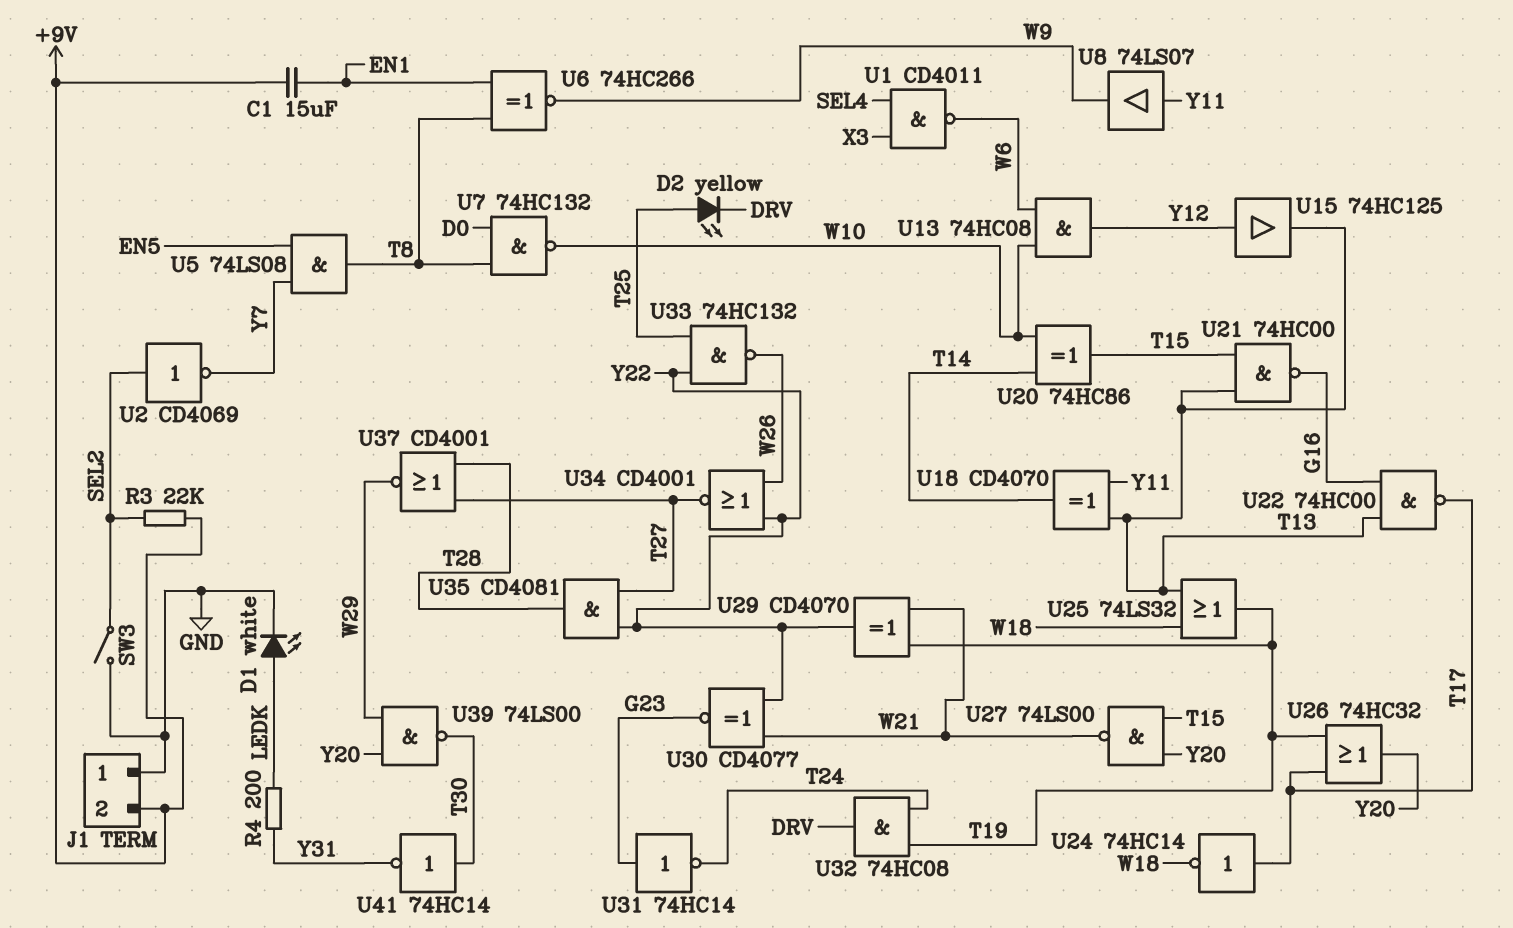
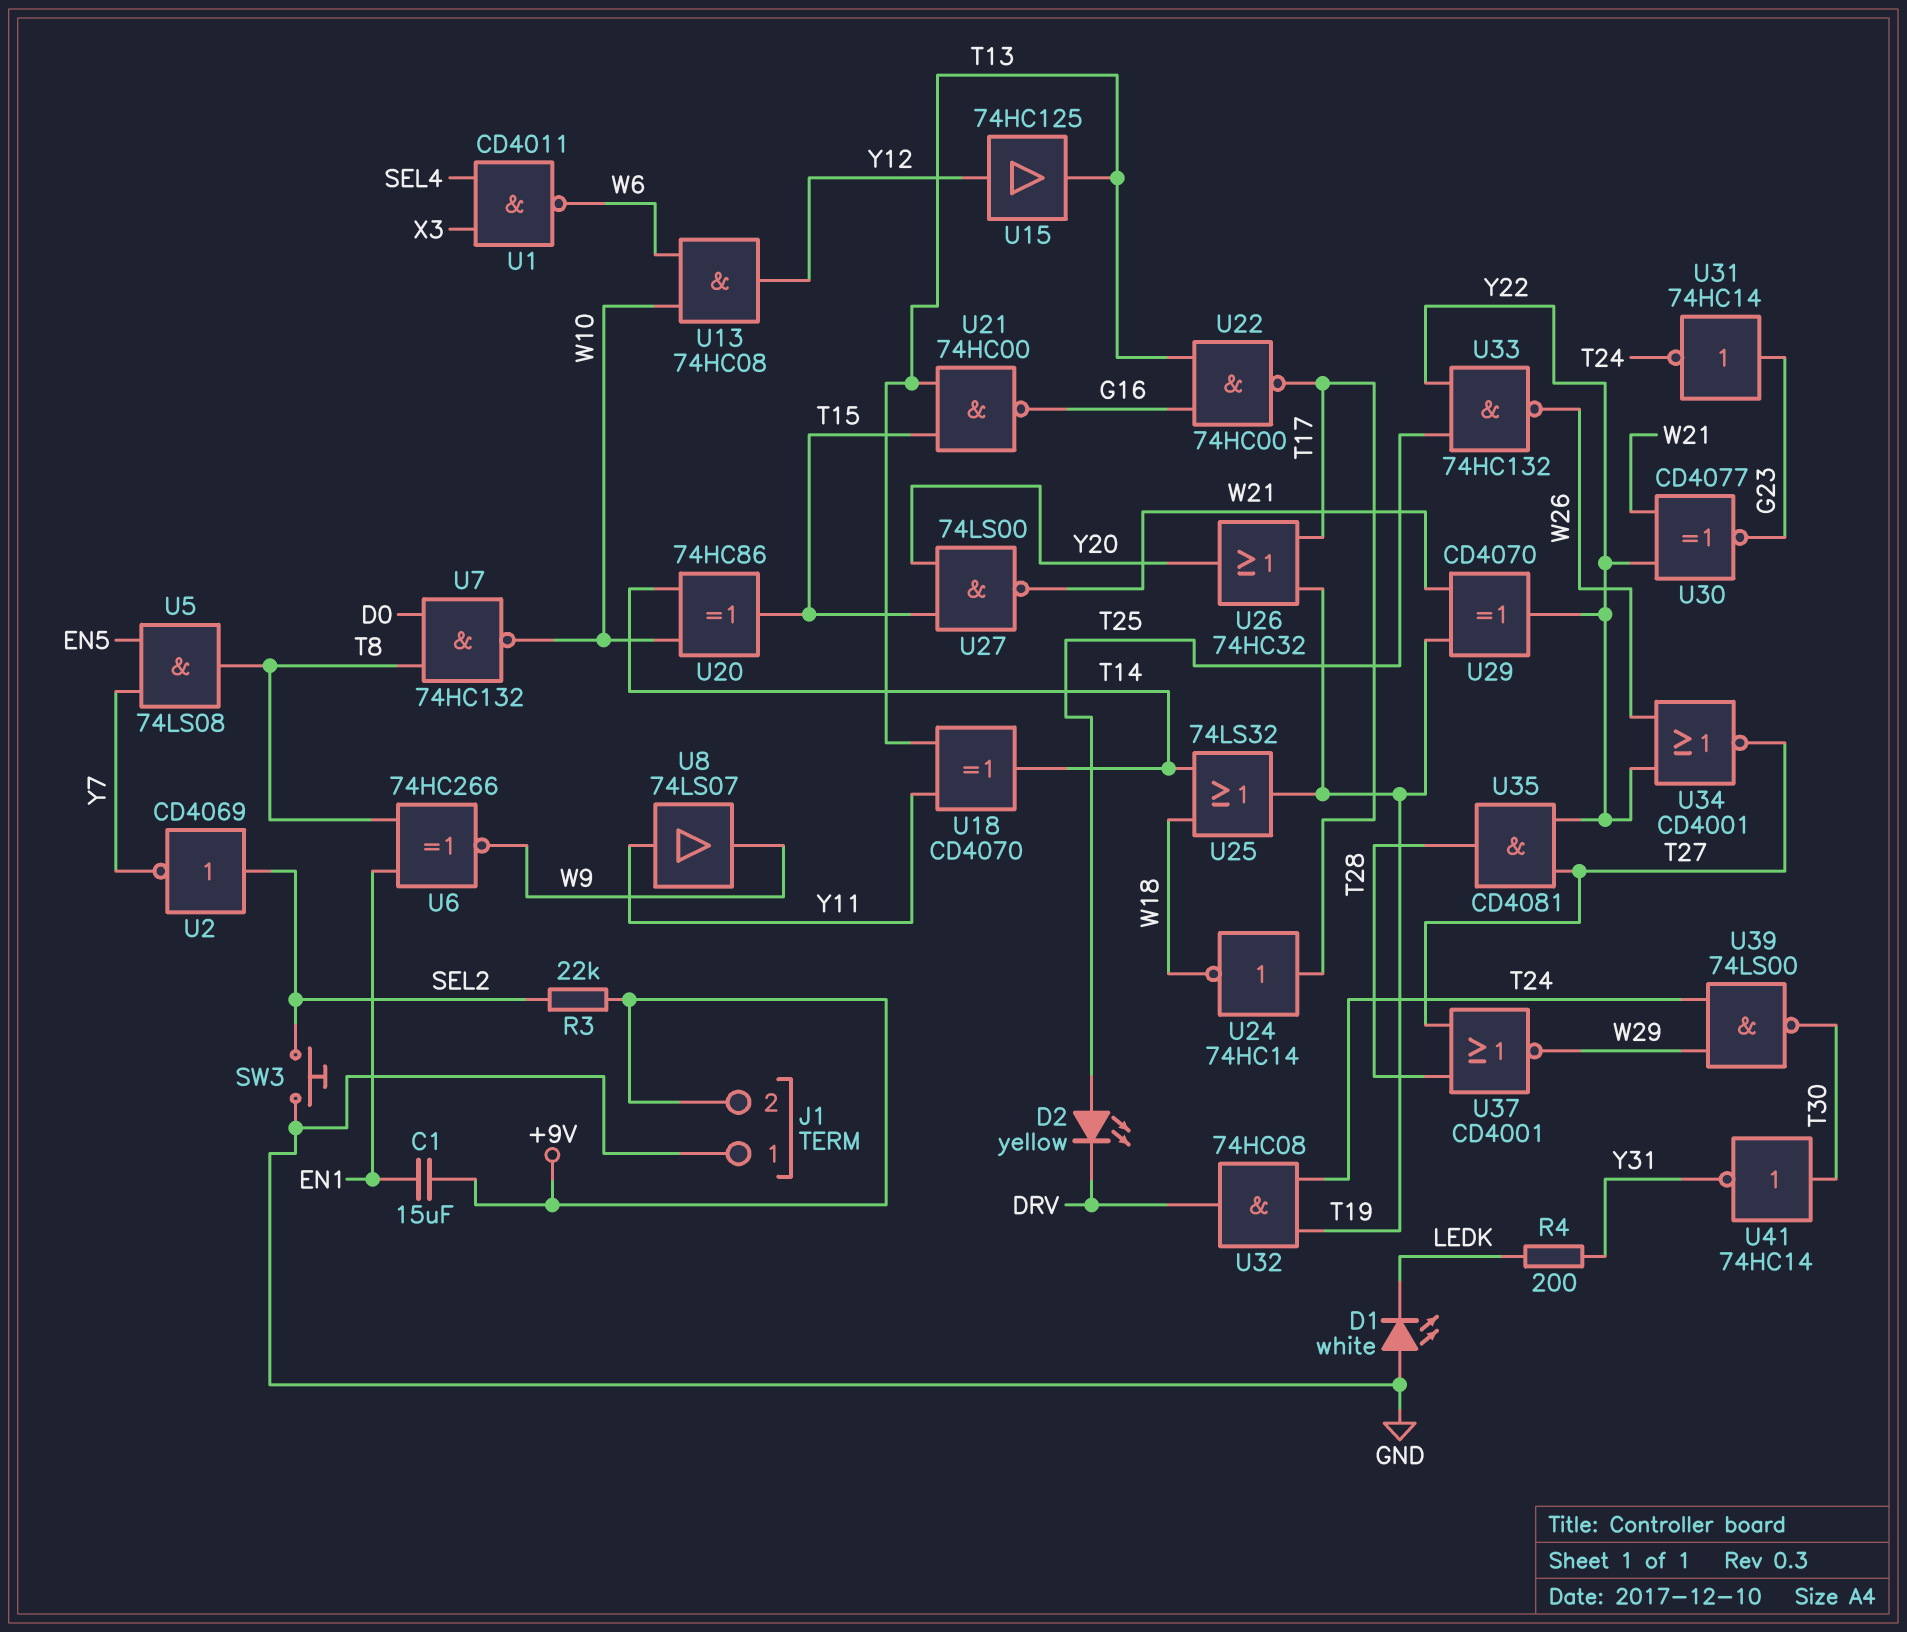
D1: LED white (A LEDK, K GND) -> LED white (A GND, K LEDK)
SW3: switch (GND, SEL2) -> button (GND, SEL2)
U25: OR 74LS32 (in T13, in W18, out T19) -> OR 74LS32 (in T14, in W18, out T19)
U39: NAND 74LS00 (in W29, in Y20, out T30) -> NAND 74LS00 (in T24, in W29, out T30)

